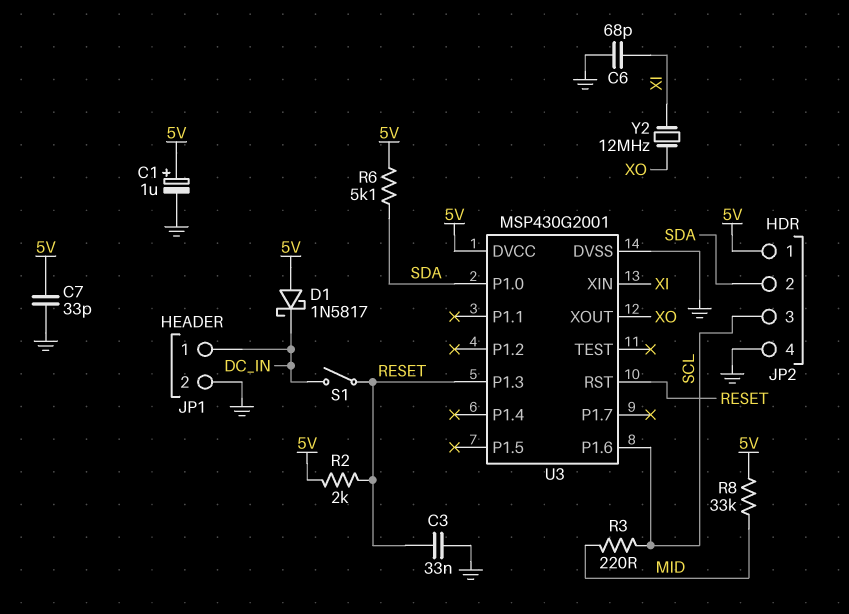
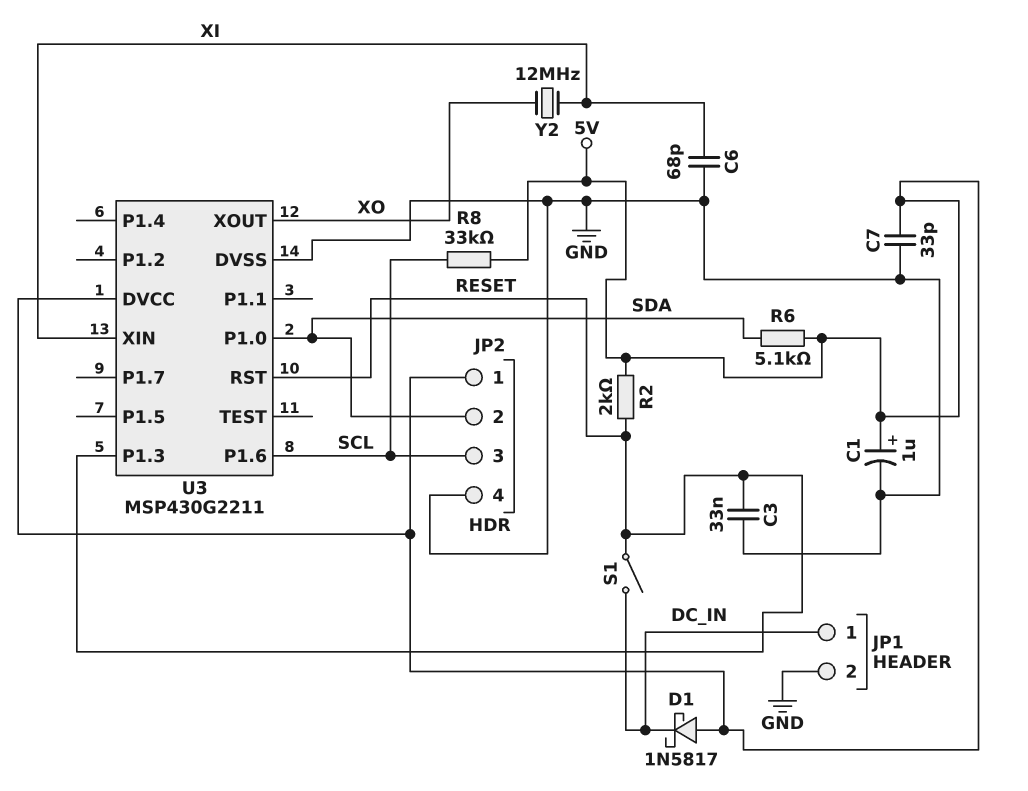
R3: 220 (MID, SCL) -> none
R8: 33k (5V, MID) -> 33k (5V, SCL)
U3: MSP430G2001 -> MSP430G2211

